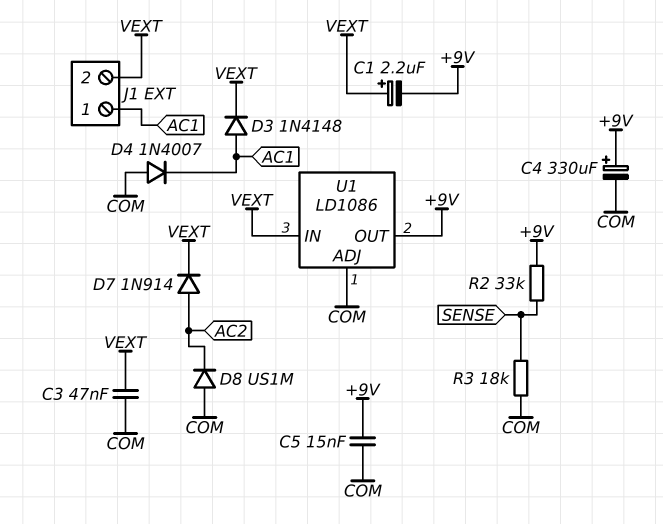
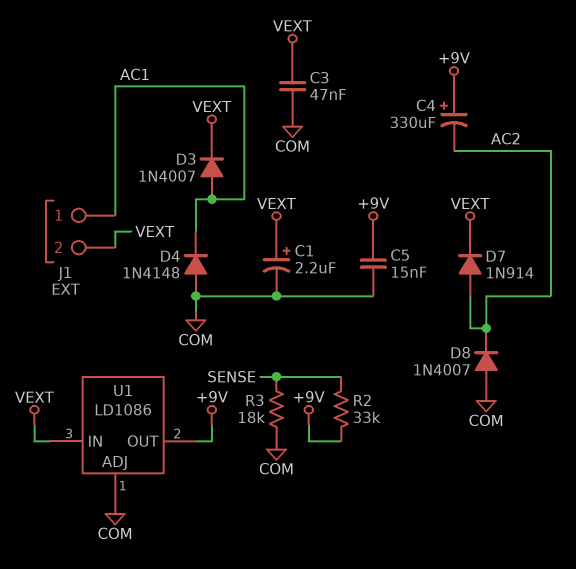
C1: 2.2uF (plus VEXT, minus +9V) -> 2.2uF (plus VEXT, minus COM)
C4: 330uF (plus +9V, minus COM) -> 330uF (plus +9V, minus AC2)
D3: diode 1N4148 (A AC1, K VEXT) -> diode 1N4007 (A AC1, K VEXT)
D4: diode 1N4007 (A COM, K AC1) -> diode 1N4148 (A COM, K AC1)
D8: diode US1M (A COM, K AC2) -> diode 1N4007 (A COM, K AC2)

